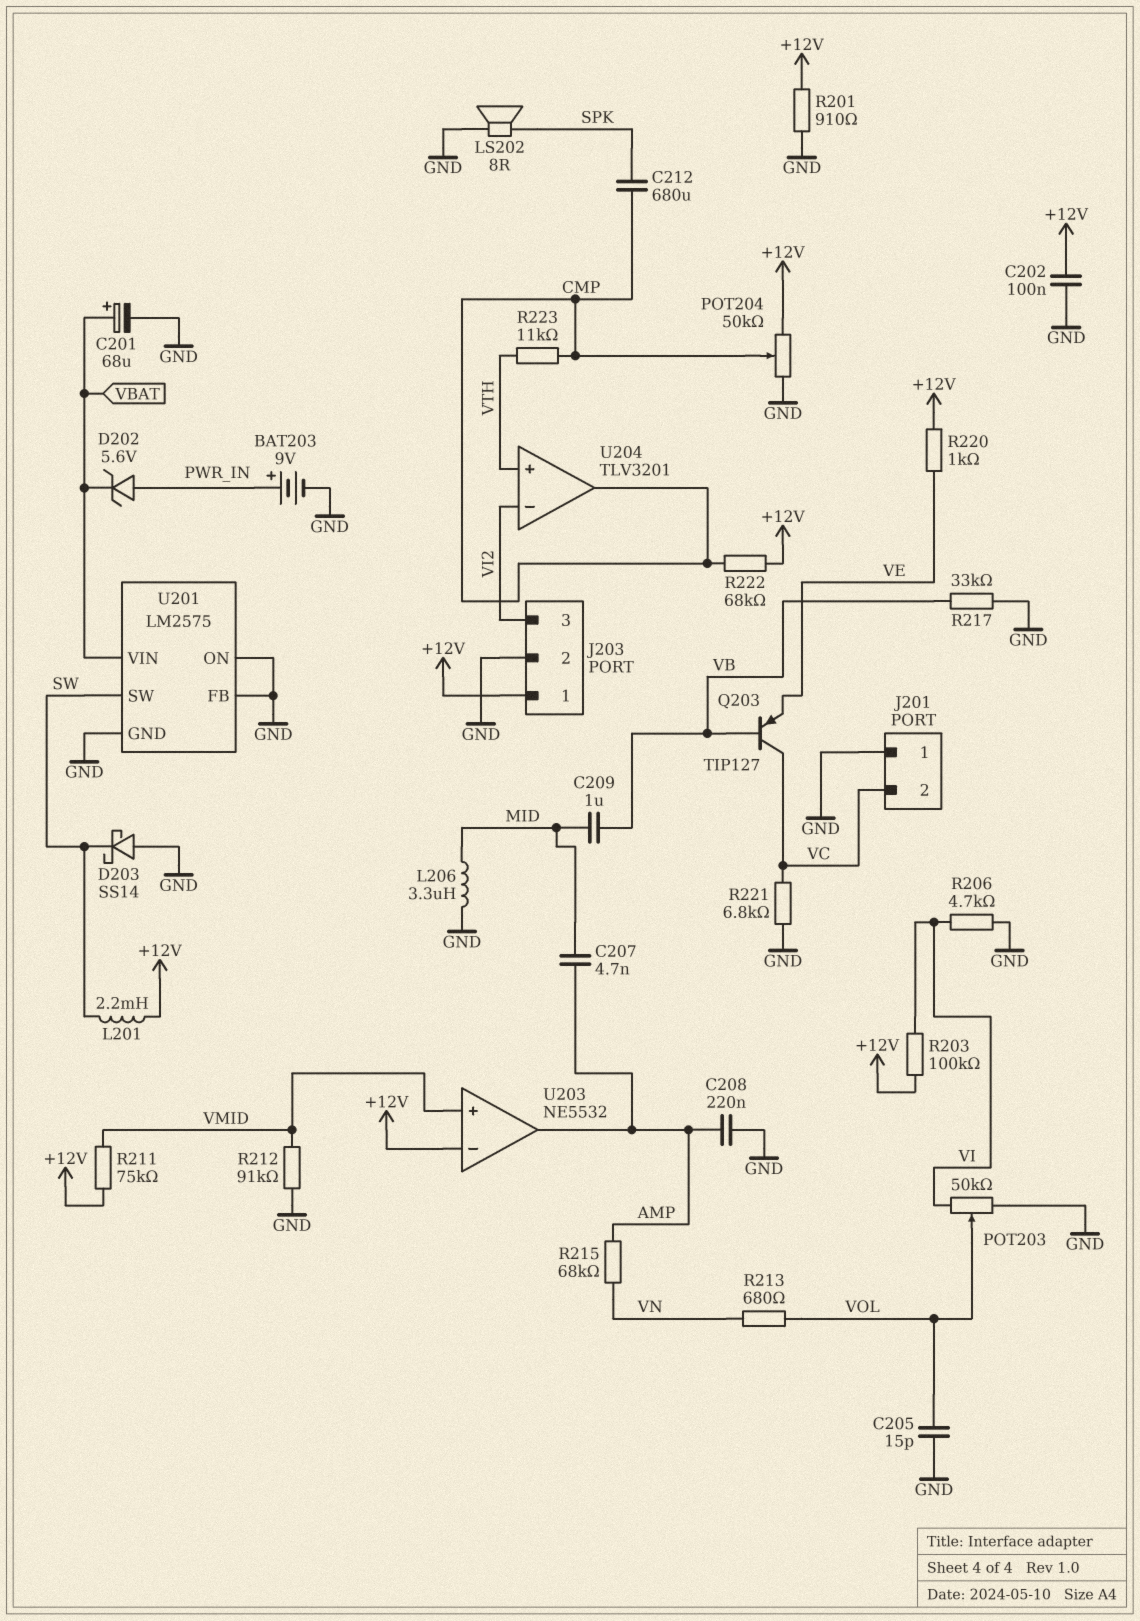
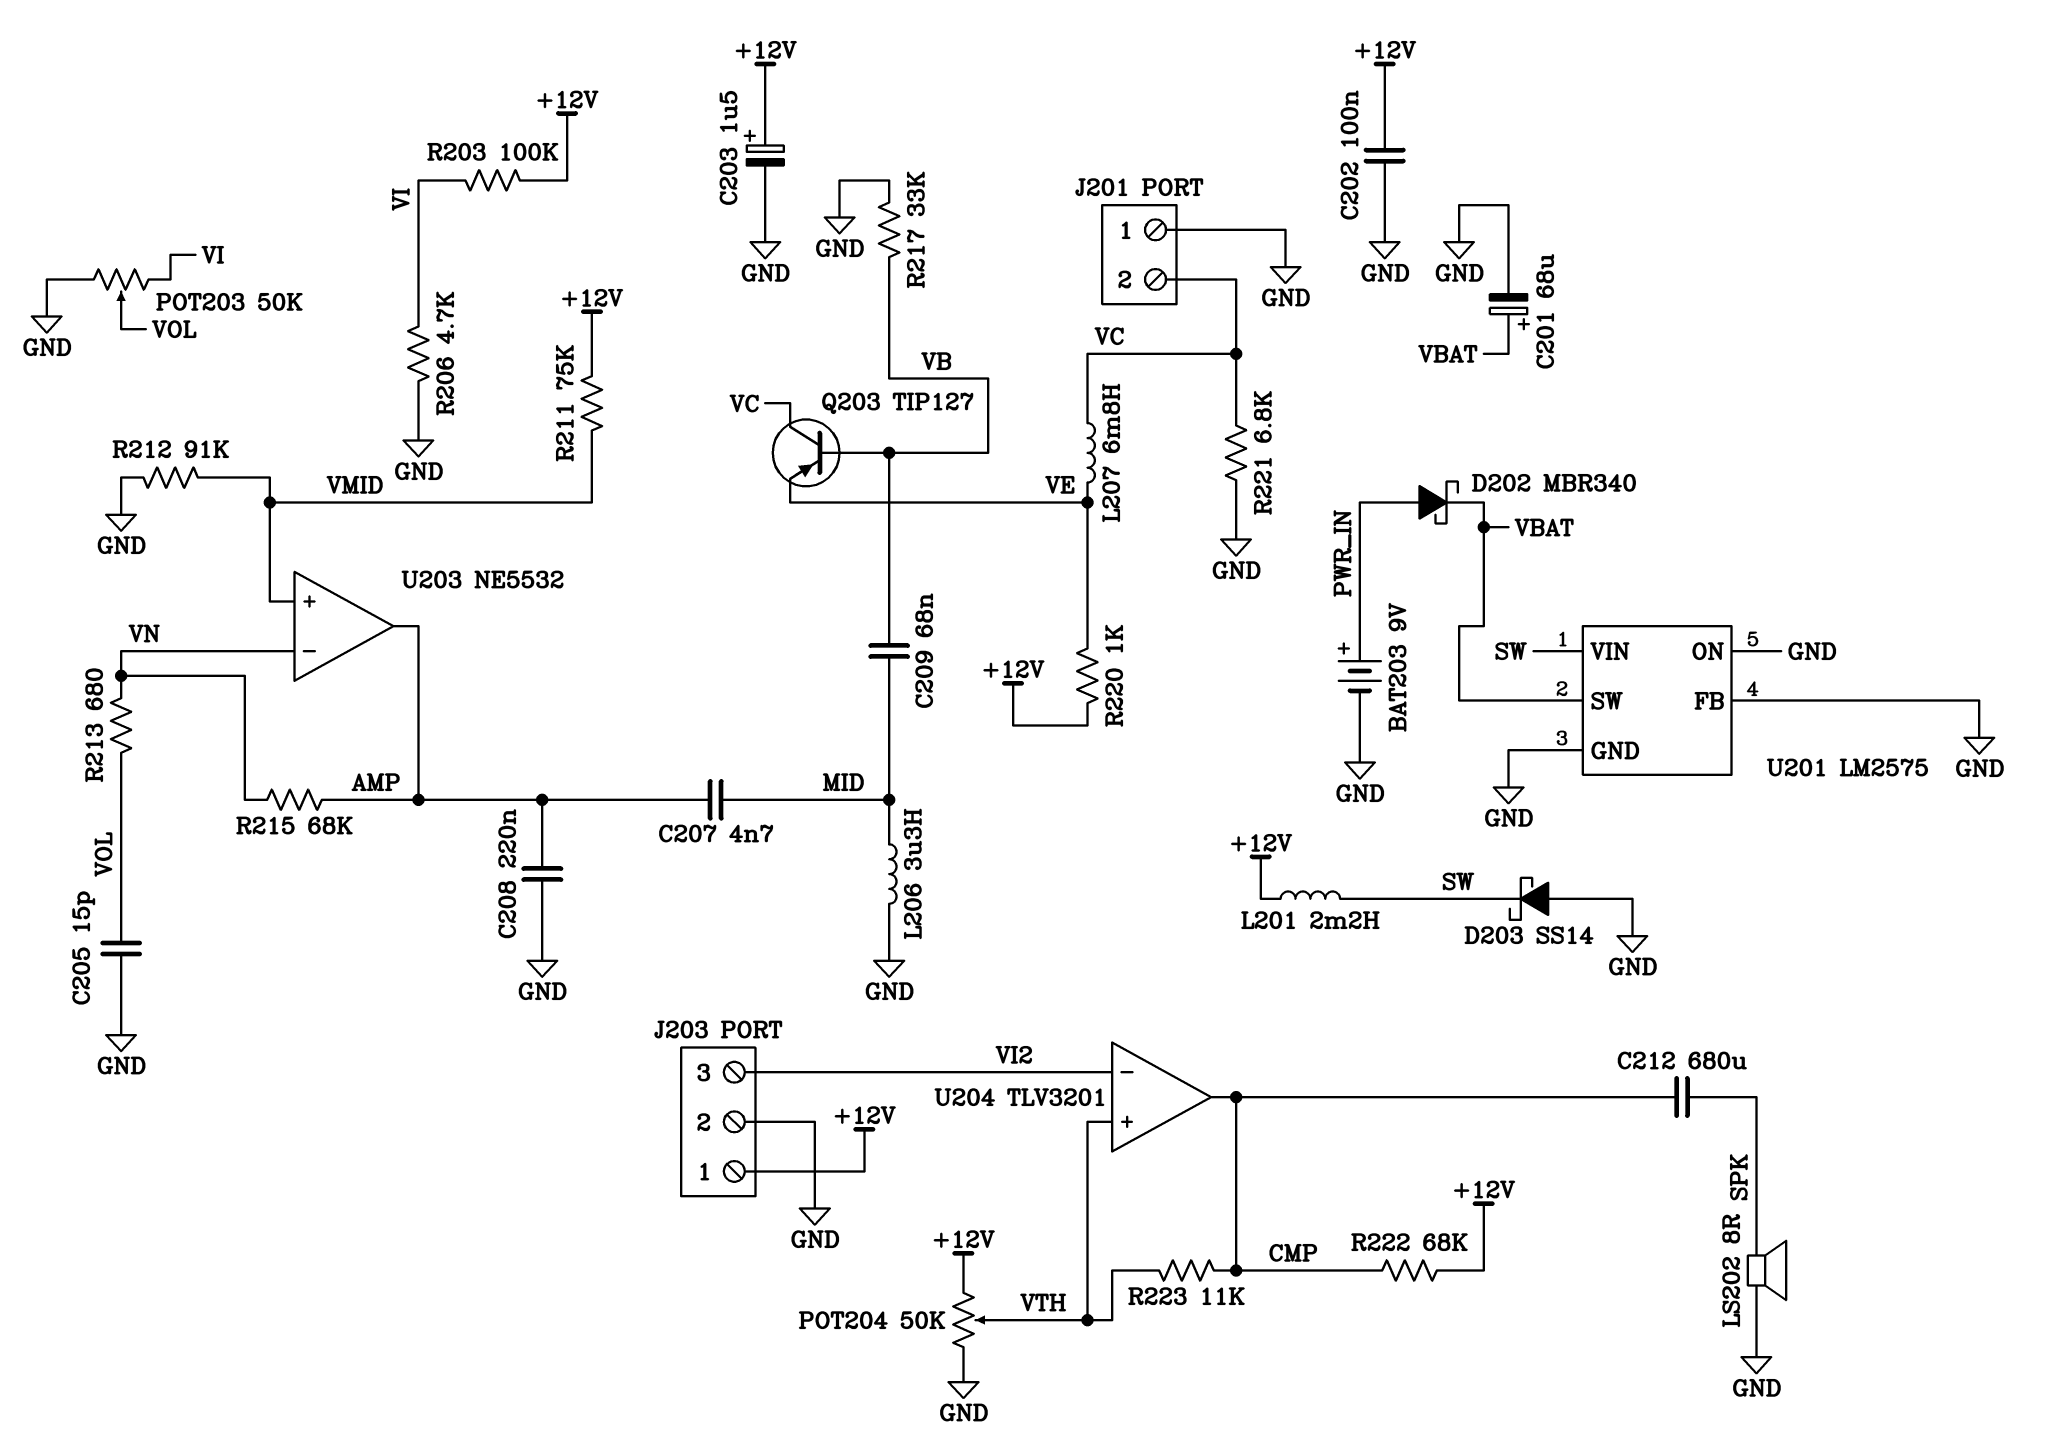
C203: none -> 1.5uF (plus +12V, minus GND)
C209: 1uF (MID, VB) -> 68nF (MID, VB)
D202: zener 5.6V (A PWR_IN, K VBAT) -> schottky MBR340 (A PWR_IN, K VBAT)
L207: none -> 6.8mH (VC, VE)
POT204: 50k (+12V, GND, wiper CMP) -> 50k (+12V, GND, wiper VTH)
R201: 910 (+12V, GND) -> none
U201 pin SW: SW -> VBAT
U201 pin VIN: VBAT -> SW
U203 pin in-: +12V -> VN

